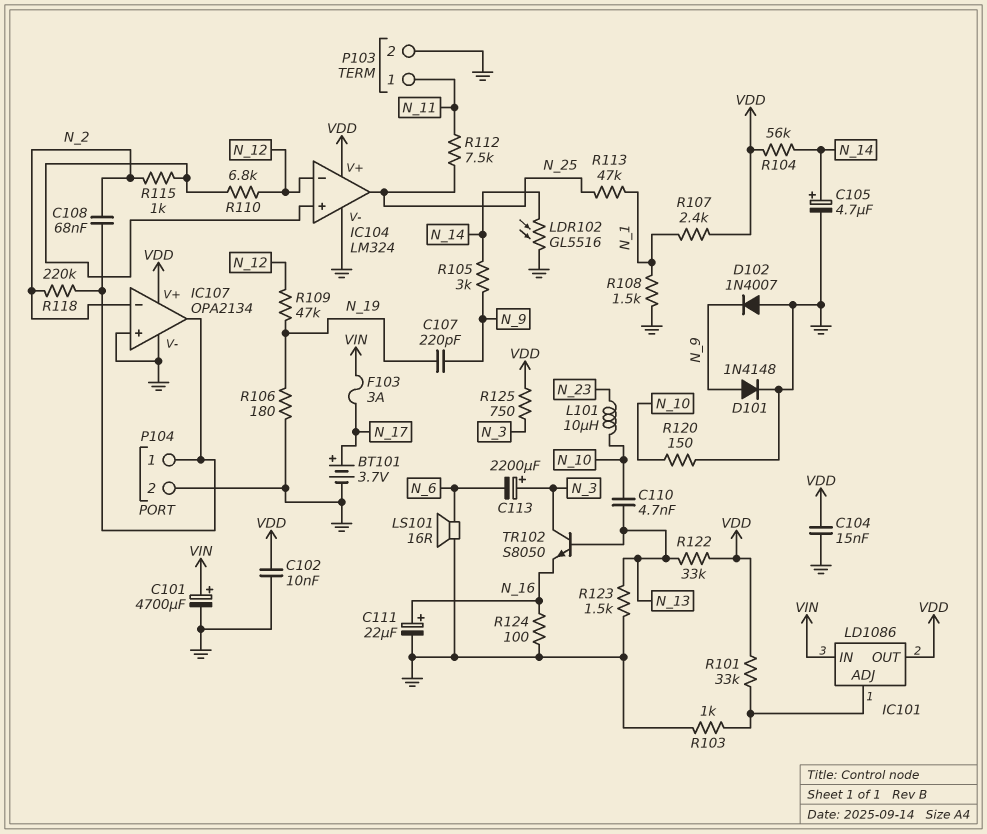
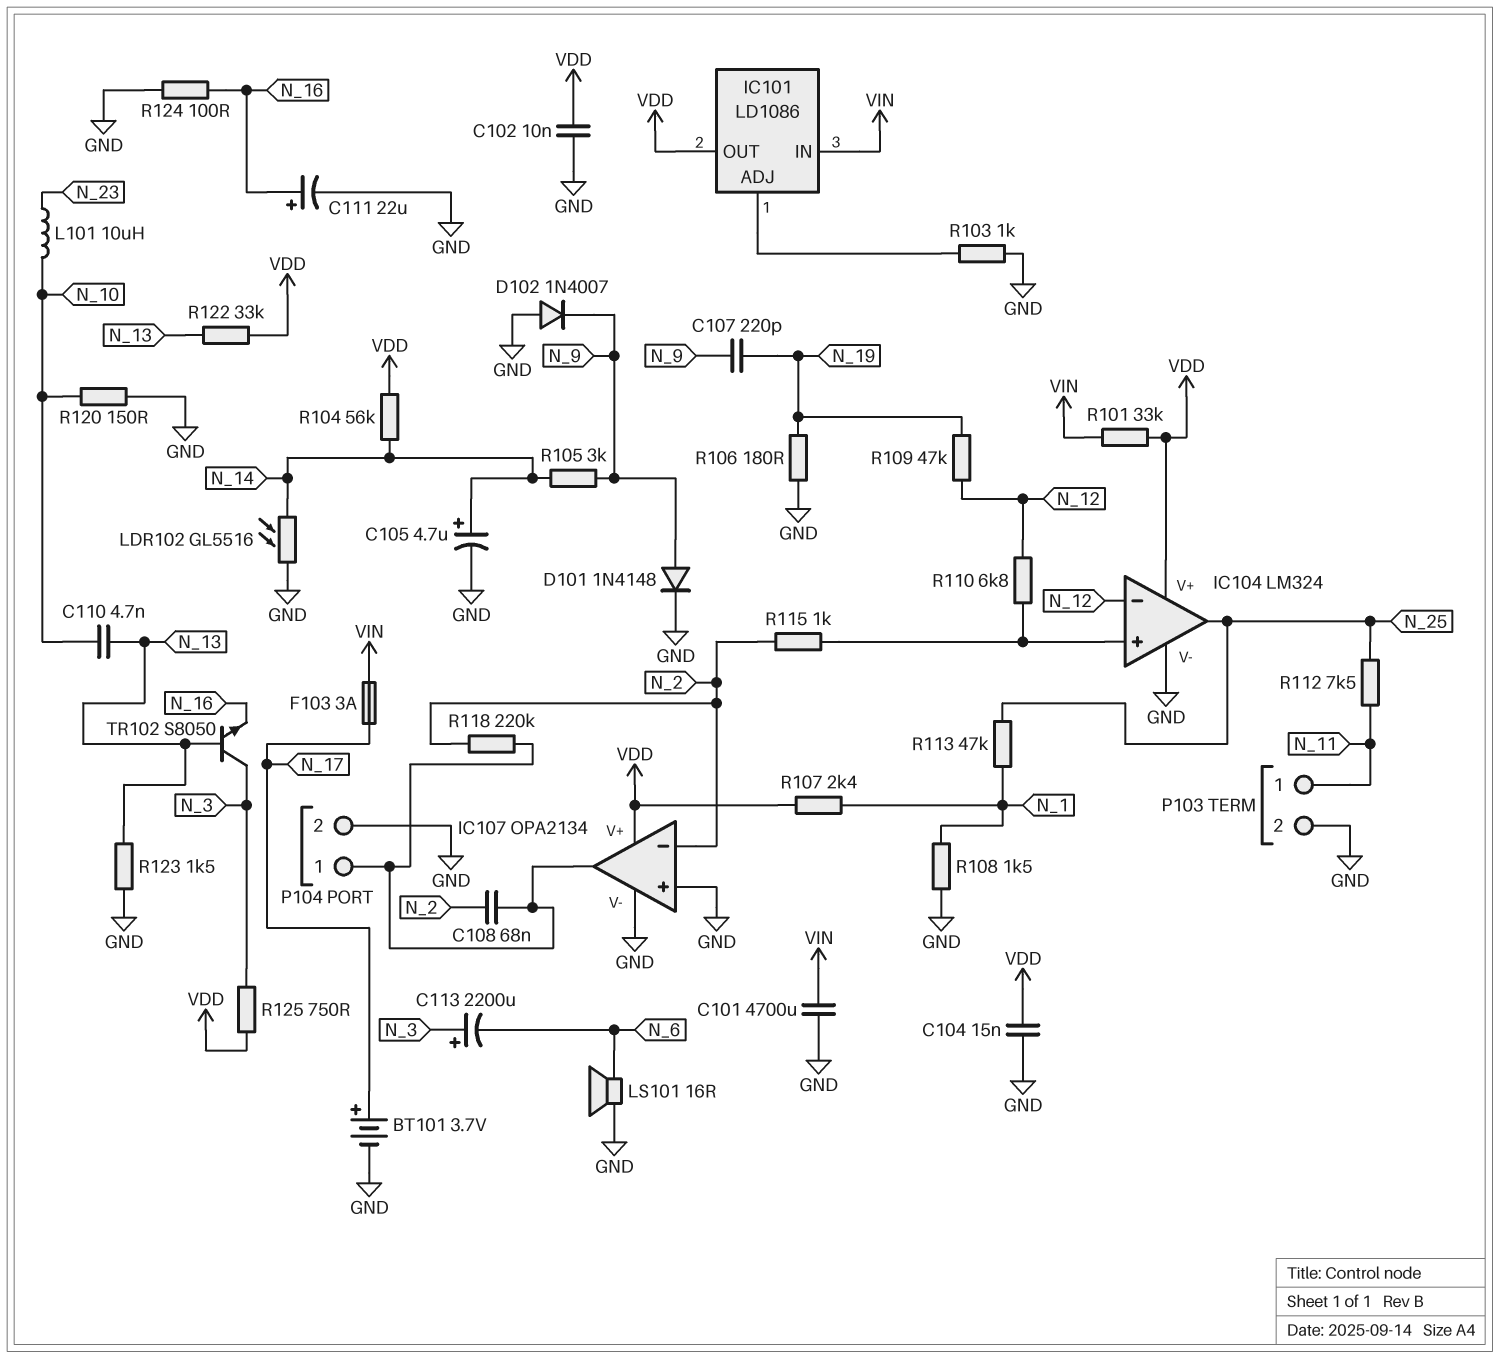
C101: 4700uF (plus VIN, minus GND) -> 4700uF (GND, VIN)
R101: 33k (IC101/ADJ, VDD) -> 33k (VDD, VIN)

